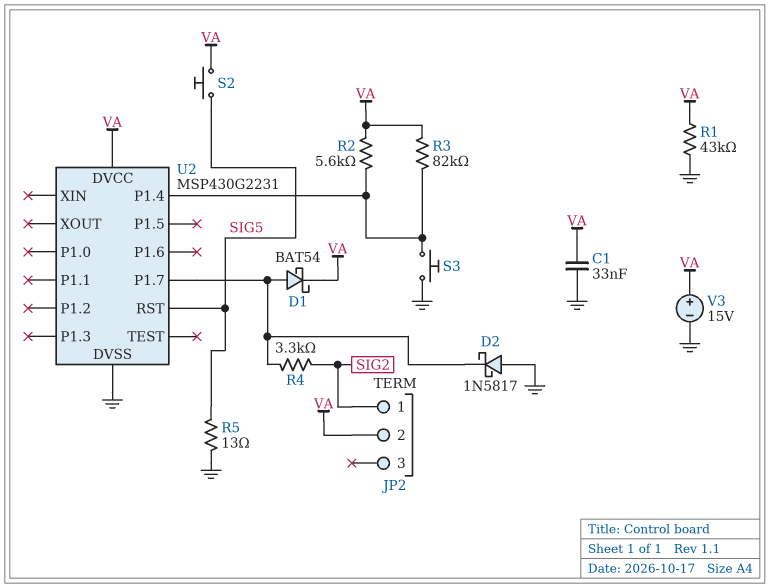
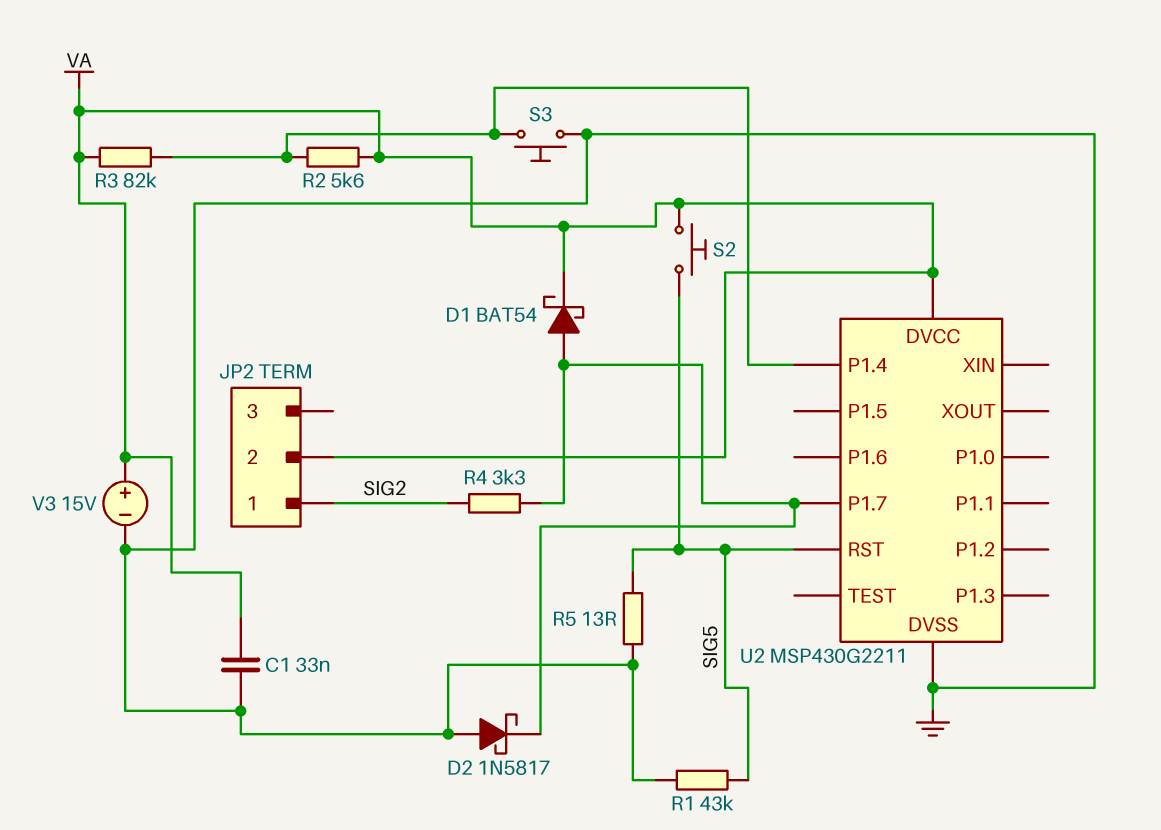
R1: 43k (GND, VA) -> 43k (GND, SIG5)
U2: MSP430G2231 -> MSP430G2211

